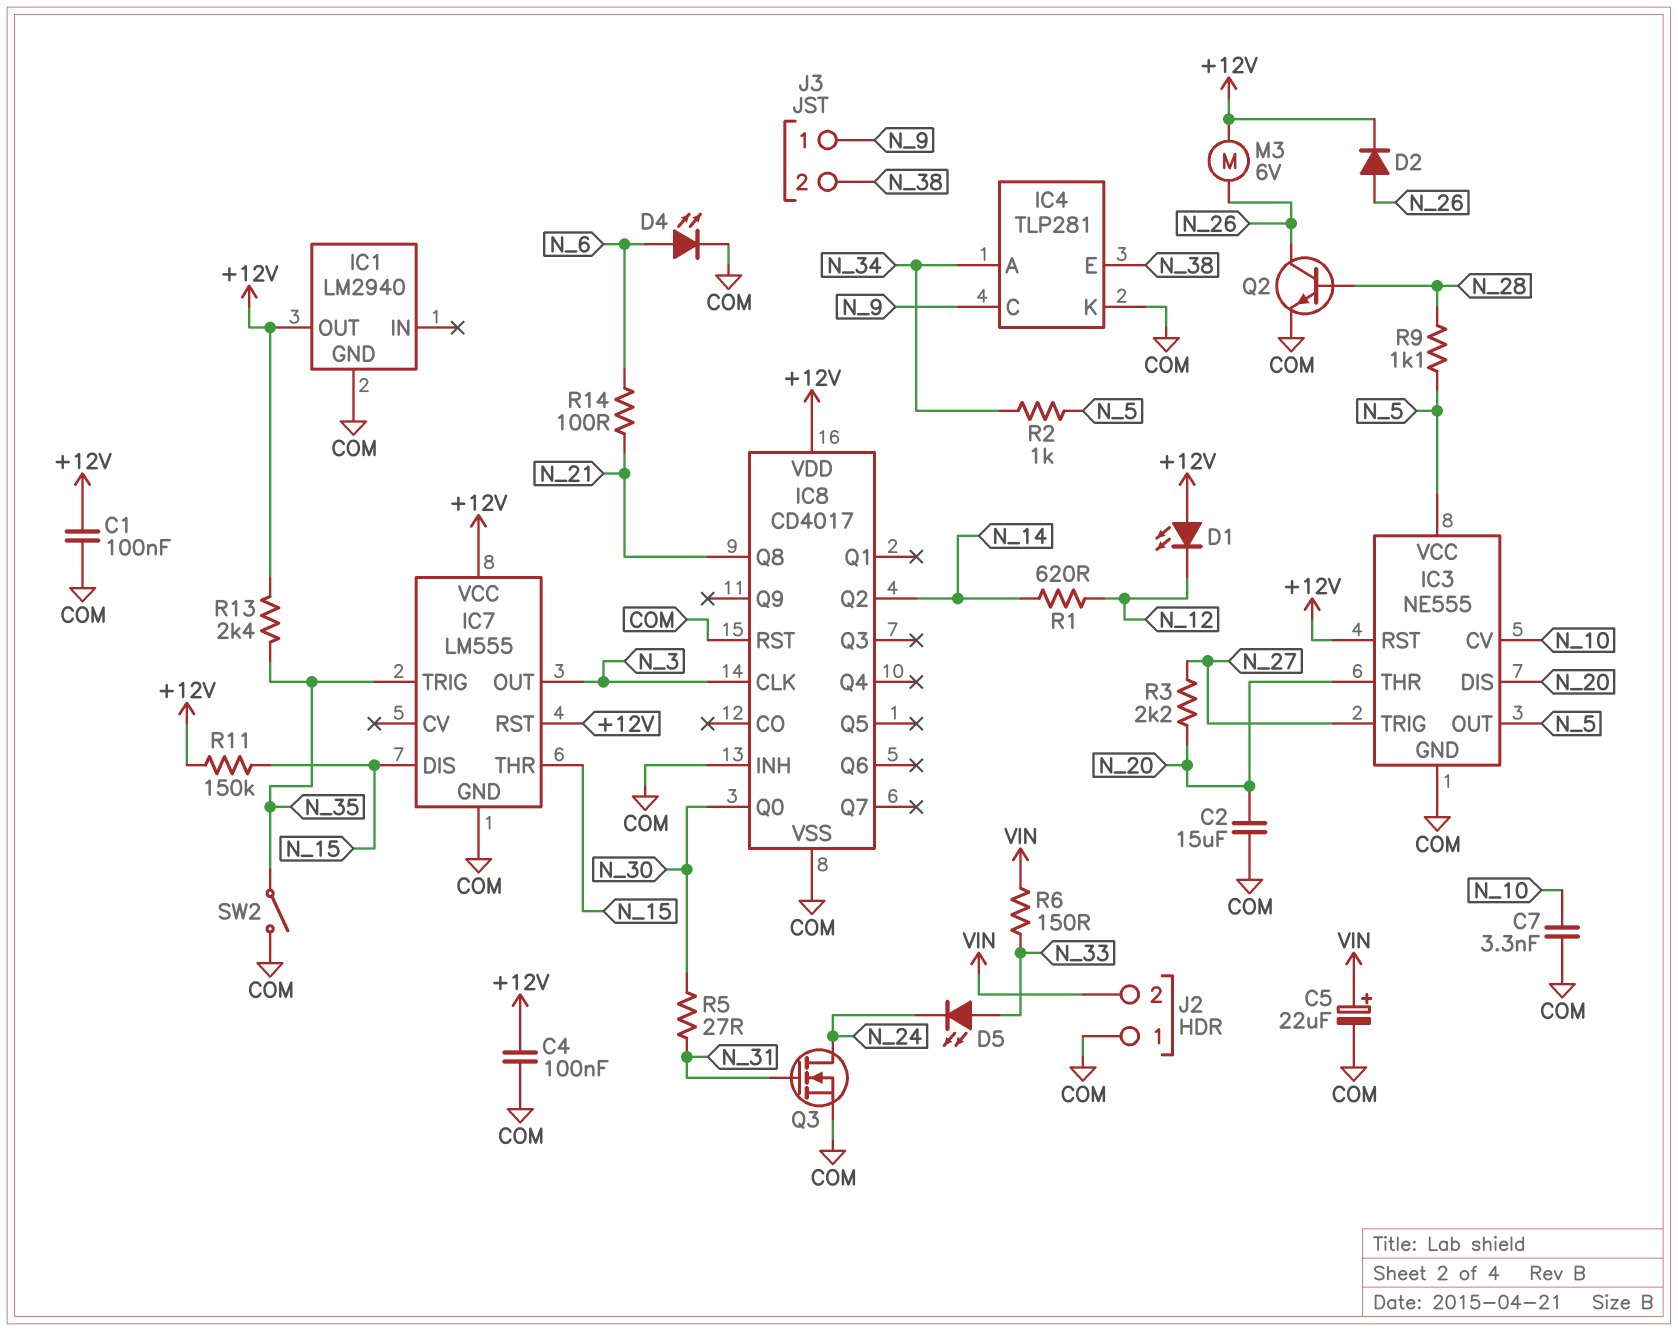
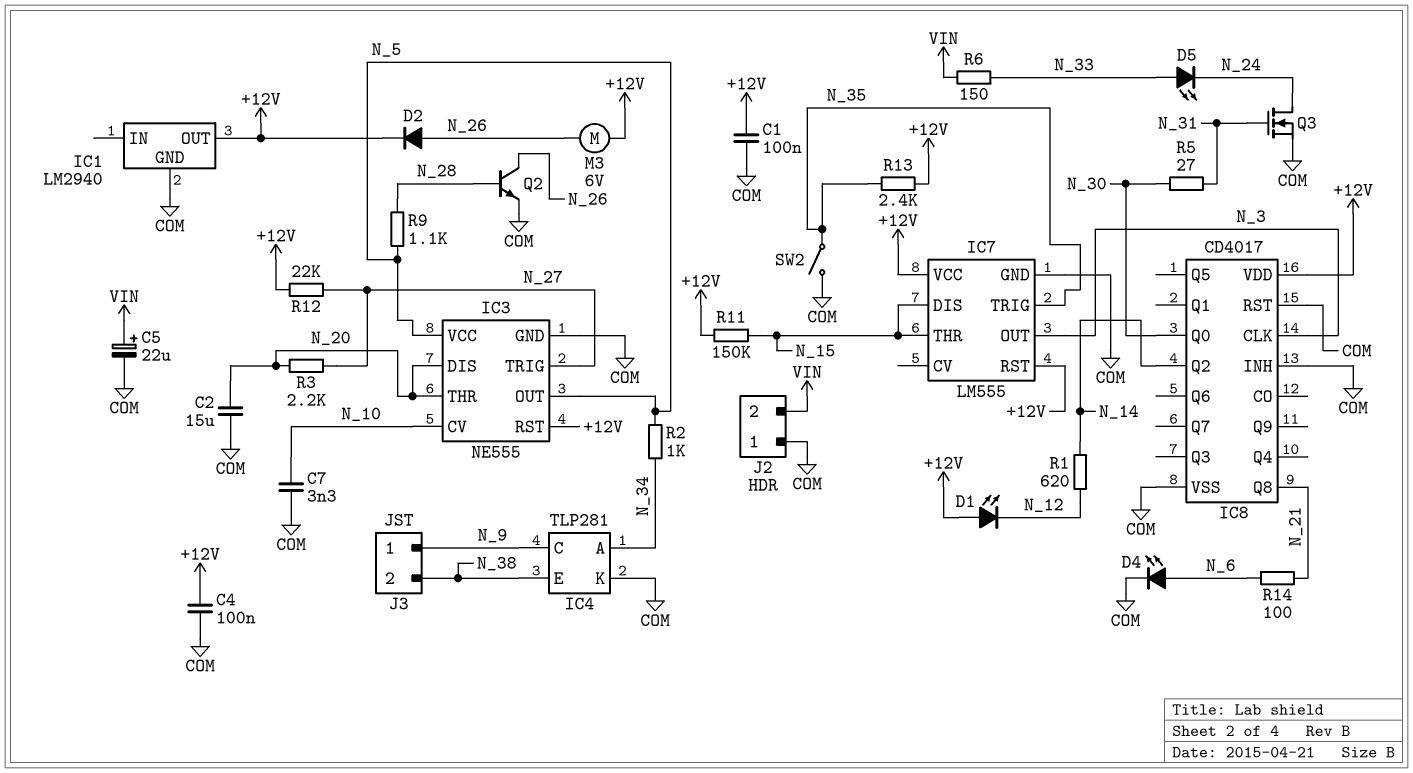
R12: none -> 22k (+12V, N_27)

